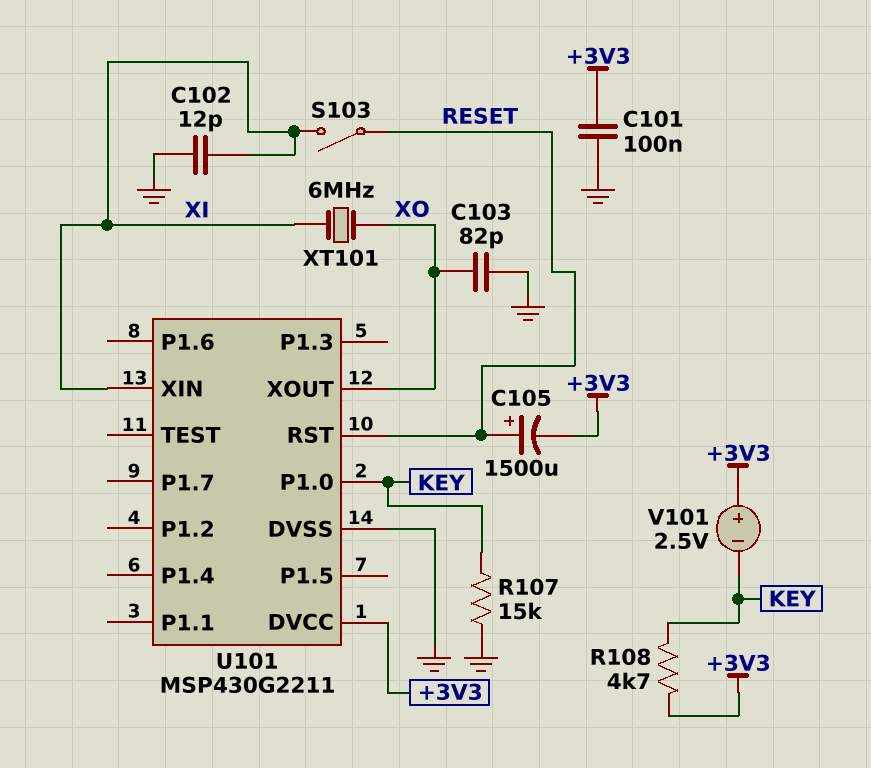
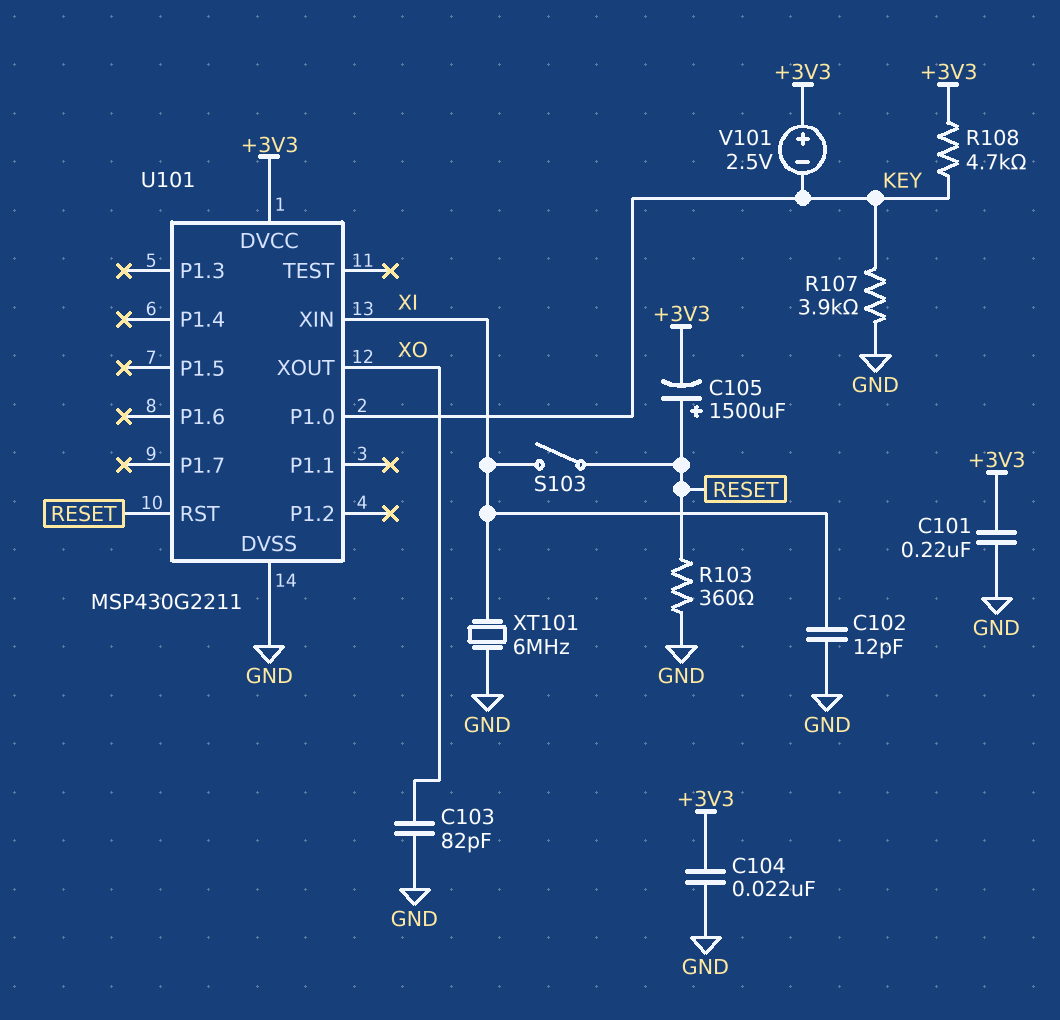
C101: 100nF (+3V3, GND) -> 220nF (+3V3, GND)
C104: none -> 22nF (+3V3, GND)
R103: none -> 360 (GND, RESET)
R107: 15k (GND, KEY) -> 3.9k (GND, KEY)
XT101: 6MHz (XI, XO) -> 6MHz (GND, XI)

